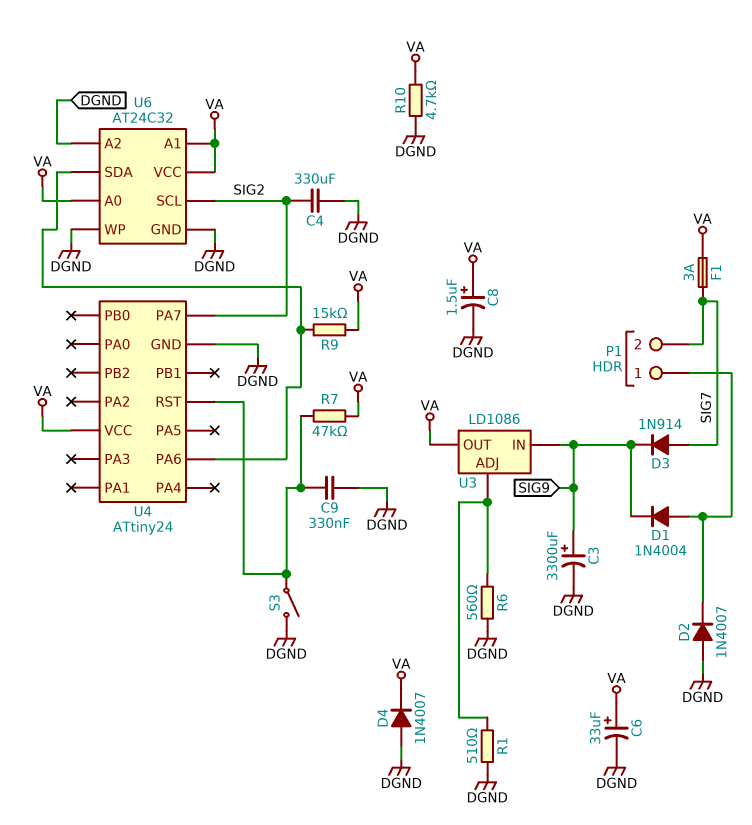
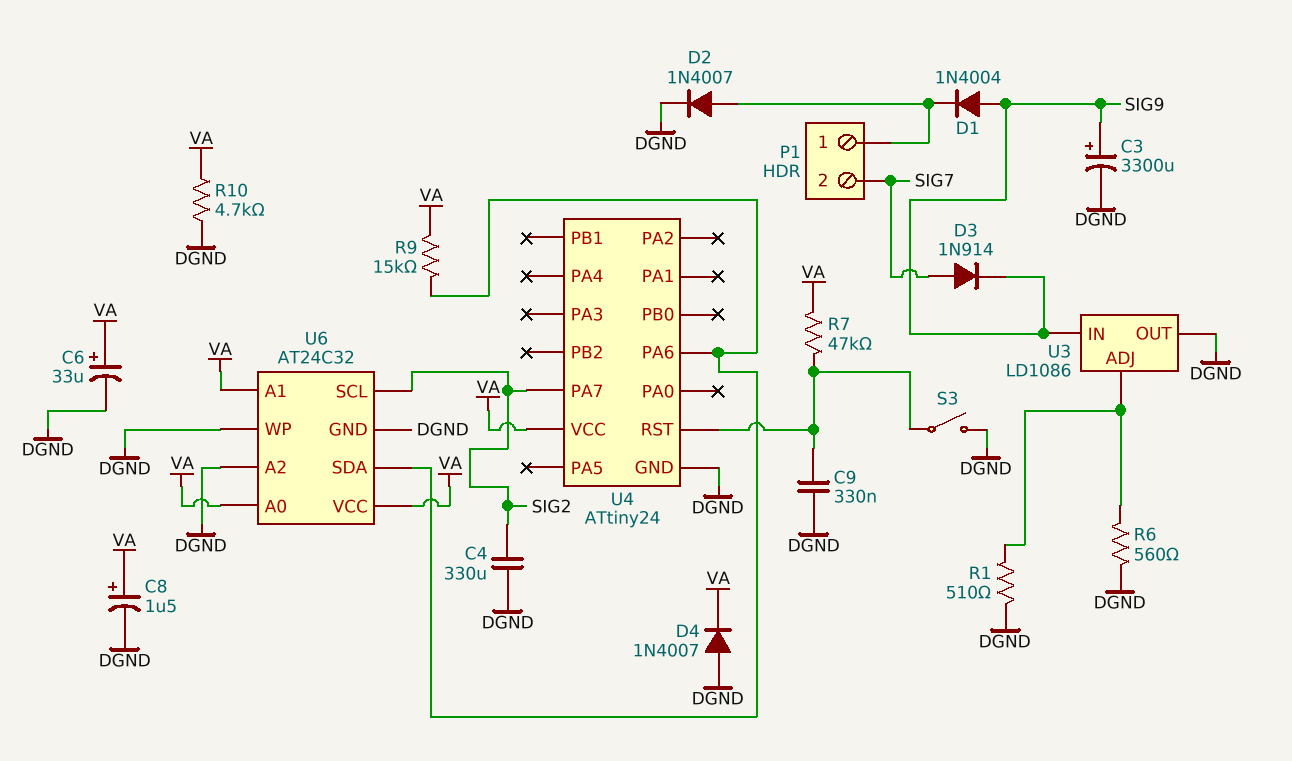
D1: diode 1N4004 (A P1/1, K SIG9) -> diode 1N4004 (A SIG9, K P1/1)
D2: diode 1N4007 (A DGND, K P1/1) -> diode 1N4007 (A P1/1, K DGND)
F1: 3A (SIG7, VA) -> none
U3 pin OUT: VA -> DGND

